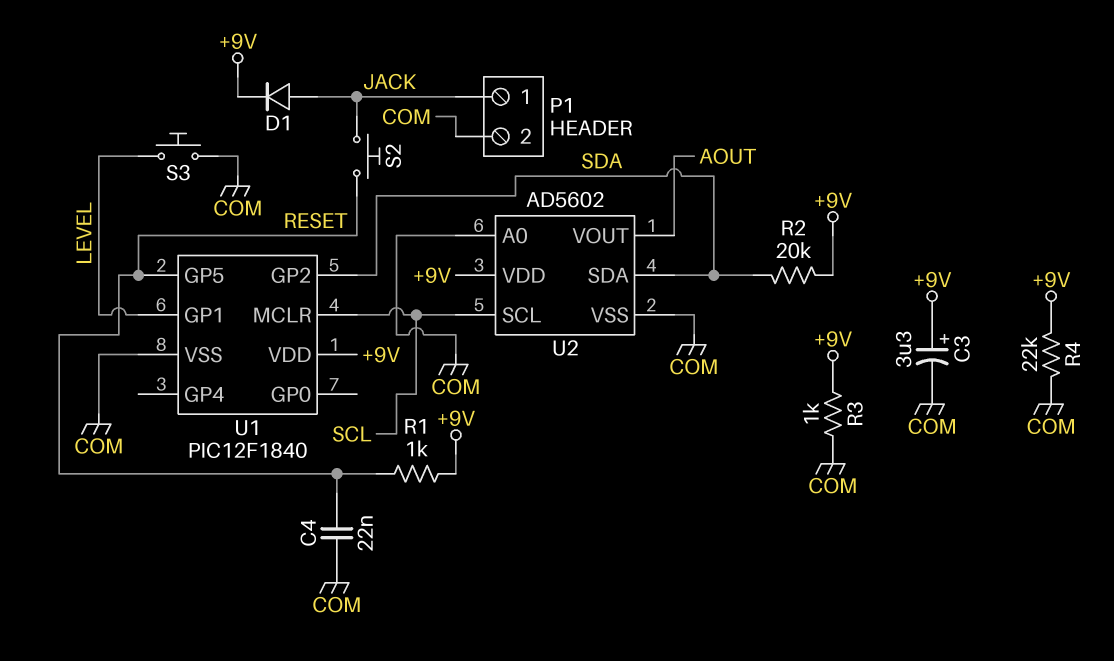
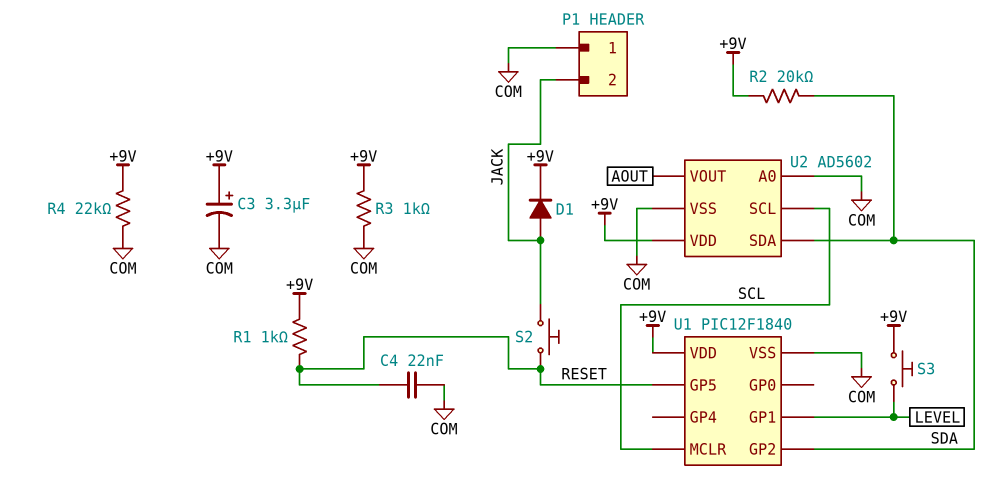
P1 pin 1: JACK -> COM
P1 pin 2: COM -> JACK
S3: button (COM, LEVEL) -> button (+9V, LEVEL)

